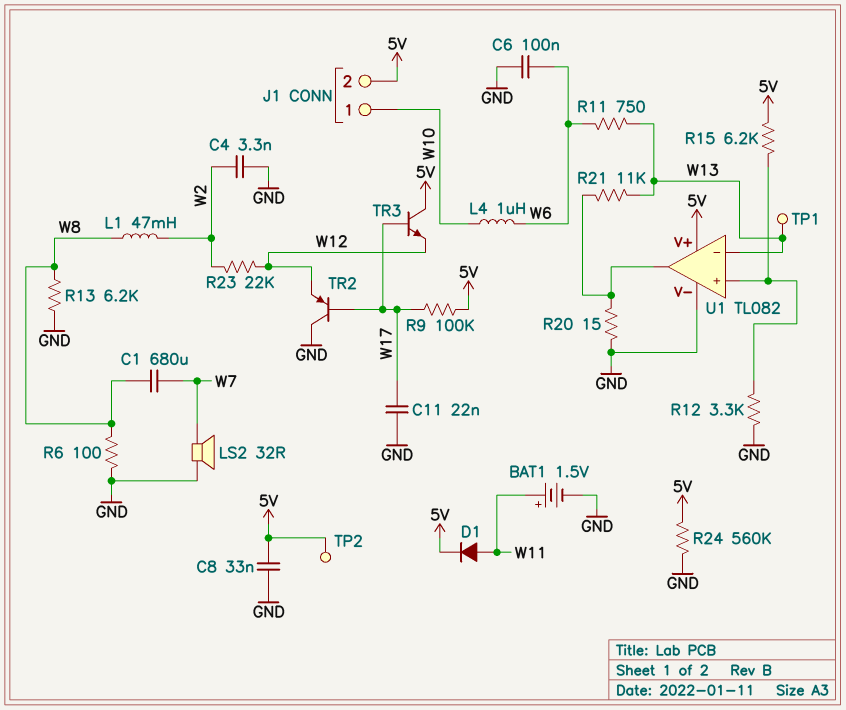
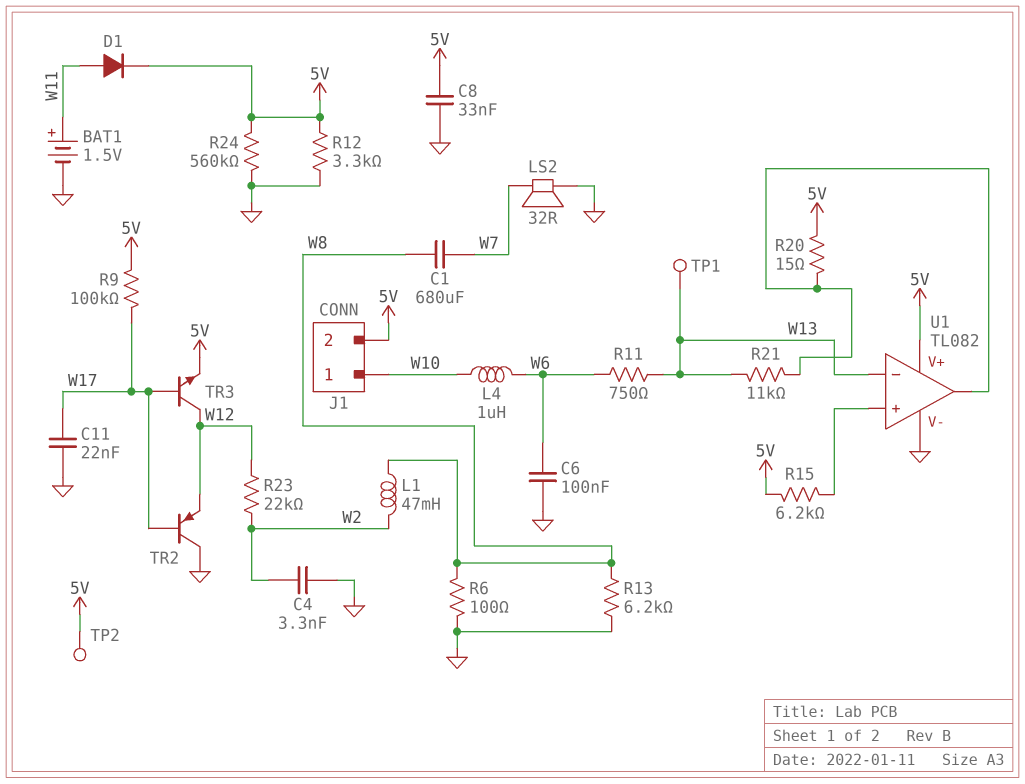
R12: 3.3k (GND, U1/in+) -> 3.3k (5V, GND)
R20: 15 (GND, U1/out) -> 15 (5V, U1/out)
TR3: NPN (B W17, C 5V, E W12) -> NPN (B W17, C W12, E 5V)

